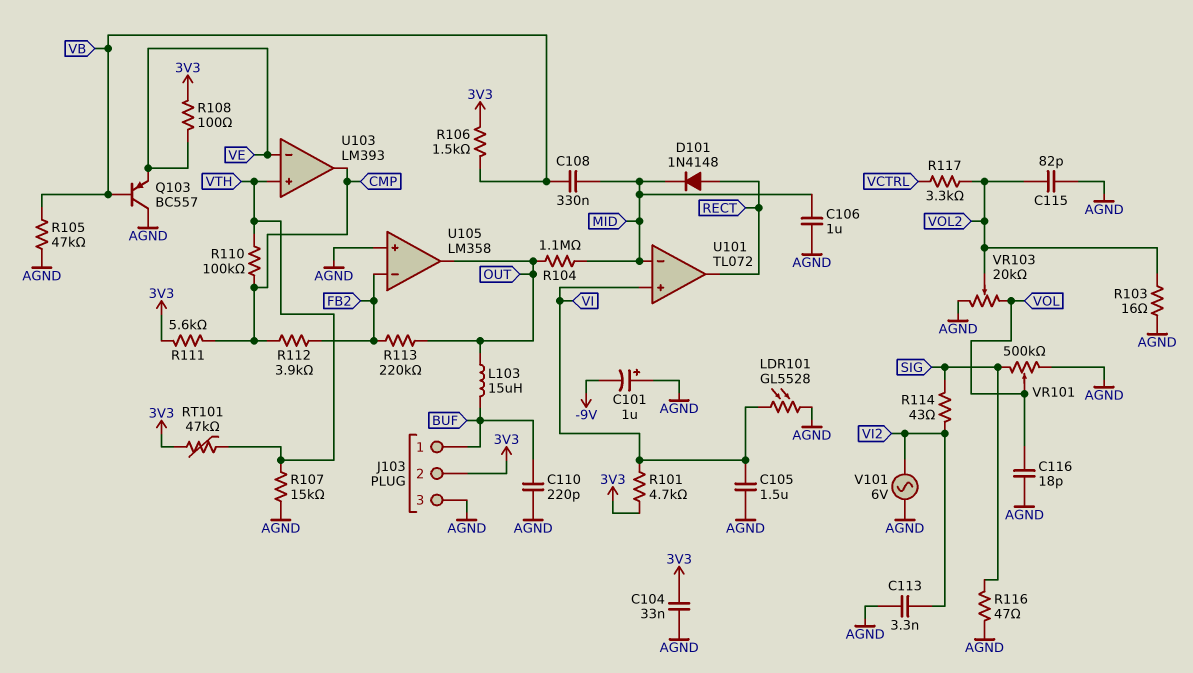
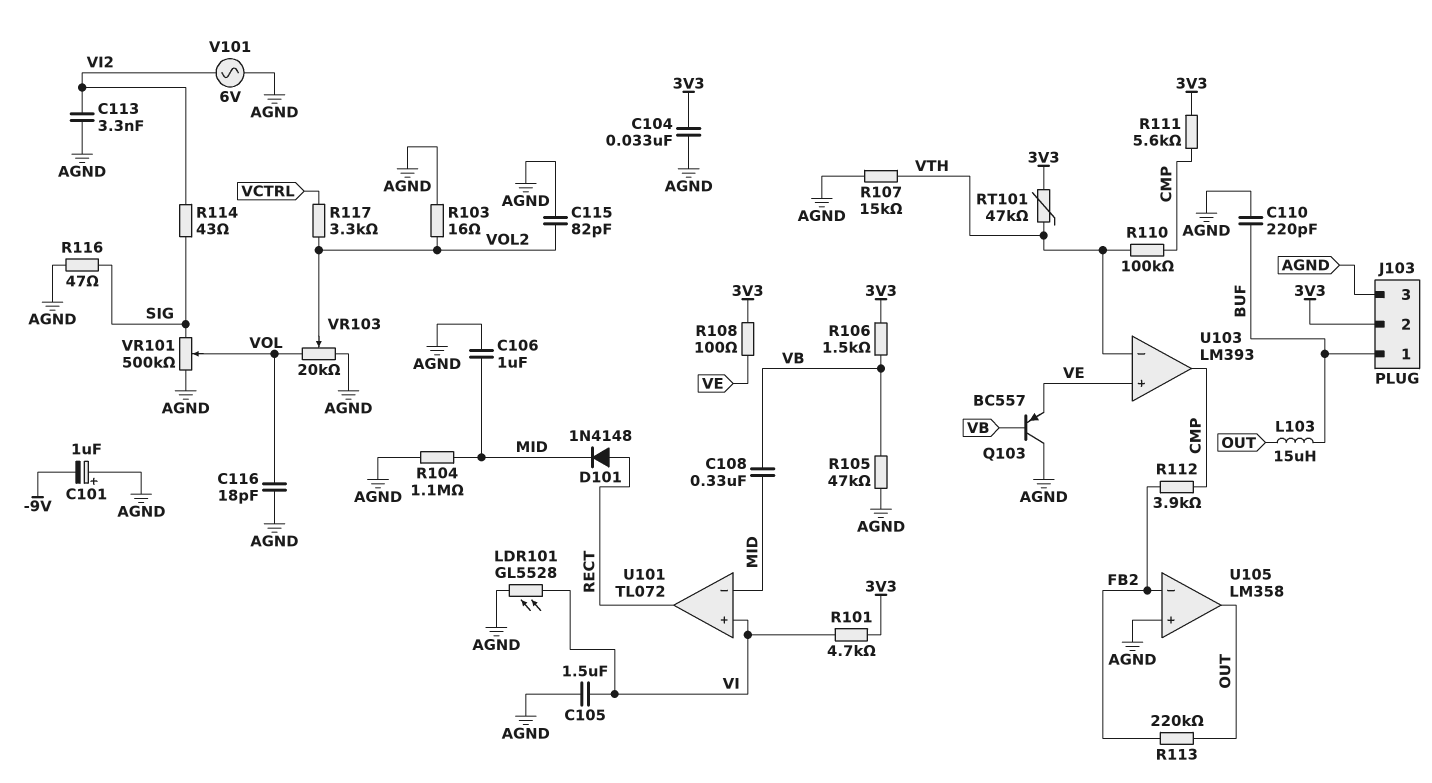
R104: 1.1M (MID, OUT) -> 1.1M (AGND, MID)
U103 pin in+: VTH -> VE
U103 pin in-: VE -> VTH

